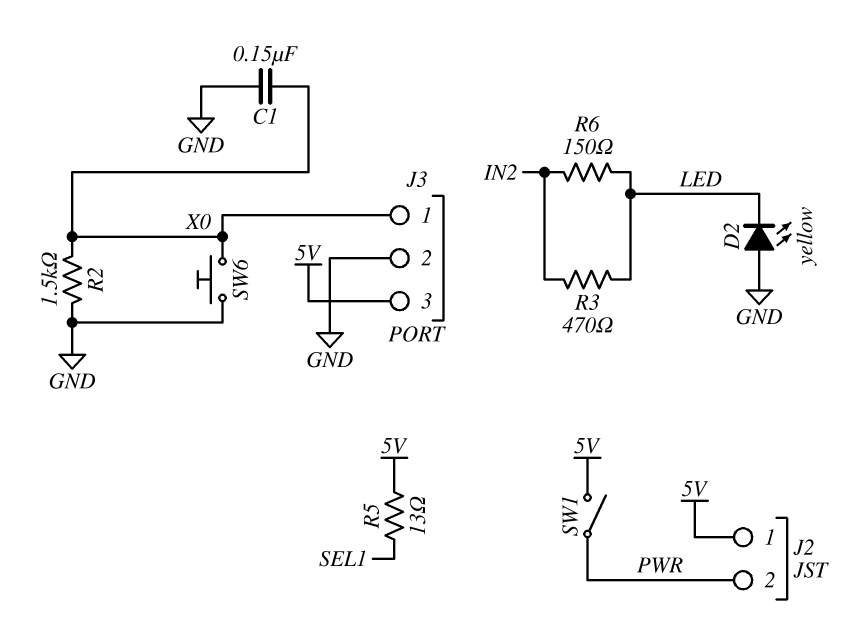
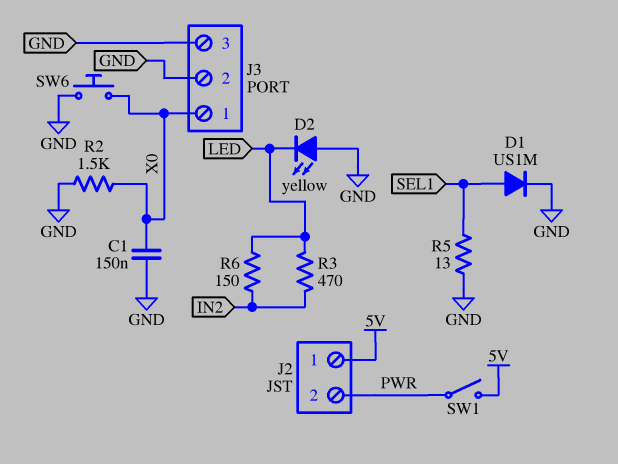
D1: none -> diode US1M (A SEL1, K GND)
J3 pin 3: 5V -> GND
R5: 13 (5V, SEL1) -> 13 (GND, SEL1)

